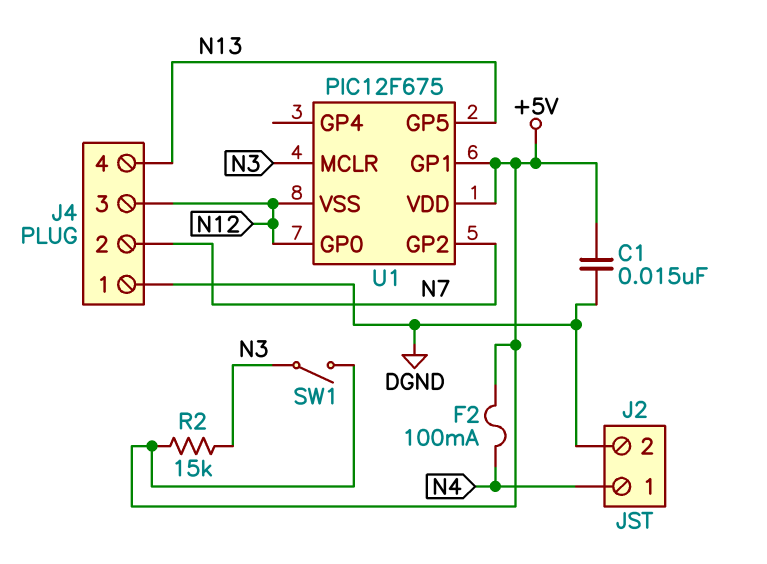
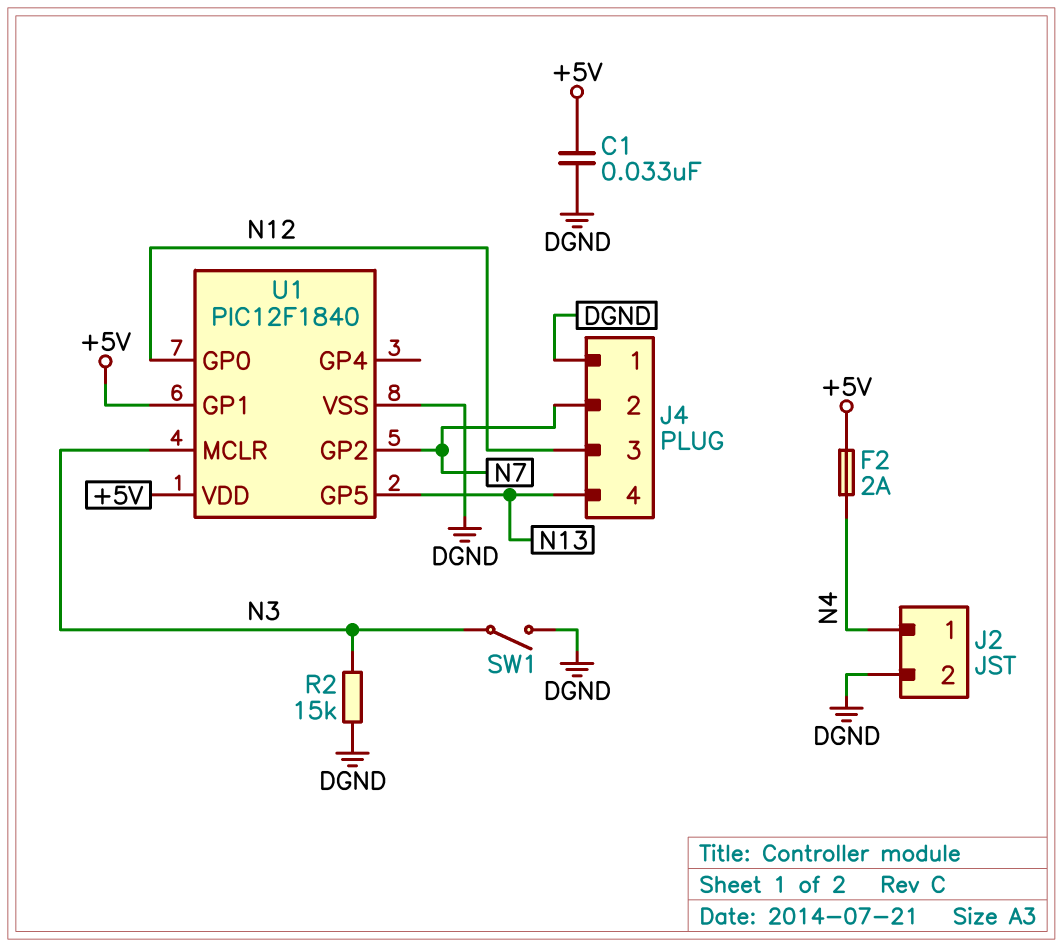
C1: 15nF (+5V, DGND) -> 33nF (+5V, DGND)
F2: 100mA (+5V, N4) -> 2A (+5V, N4)
R2: 15k (+5V, N3) -> 15k (DGND, N3)
SW1: switch (+5V, N3) -> switch (DGND, N3)
U1: PIC12F675 -> PIC12F1840
U1 pin VSS: N12 -> DGND

